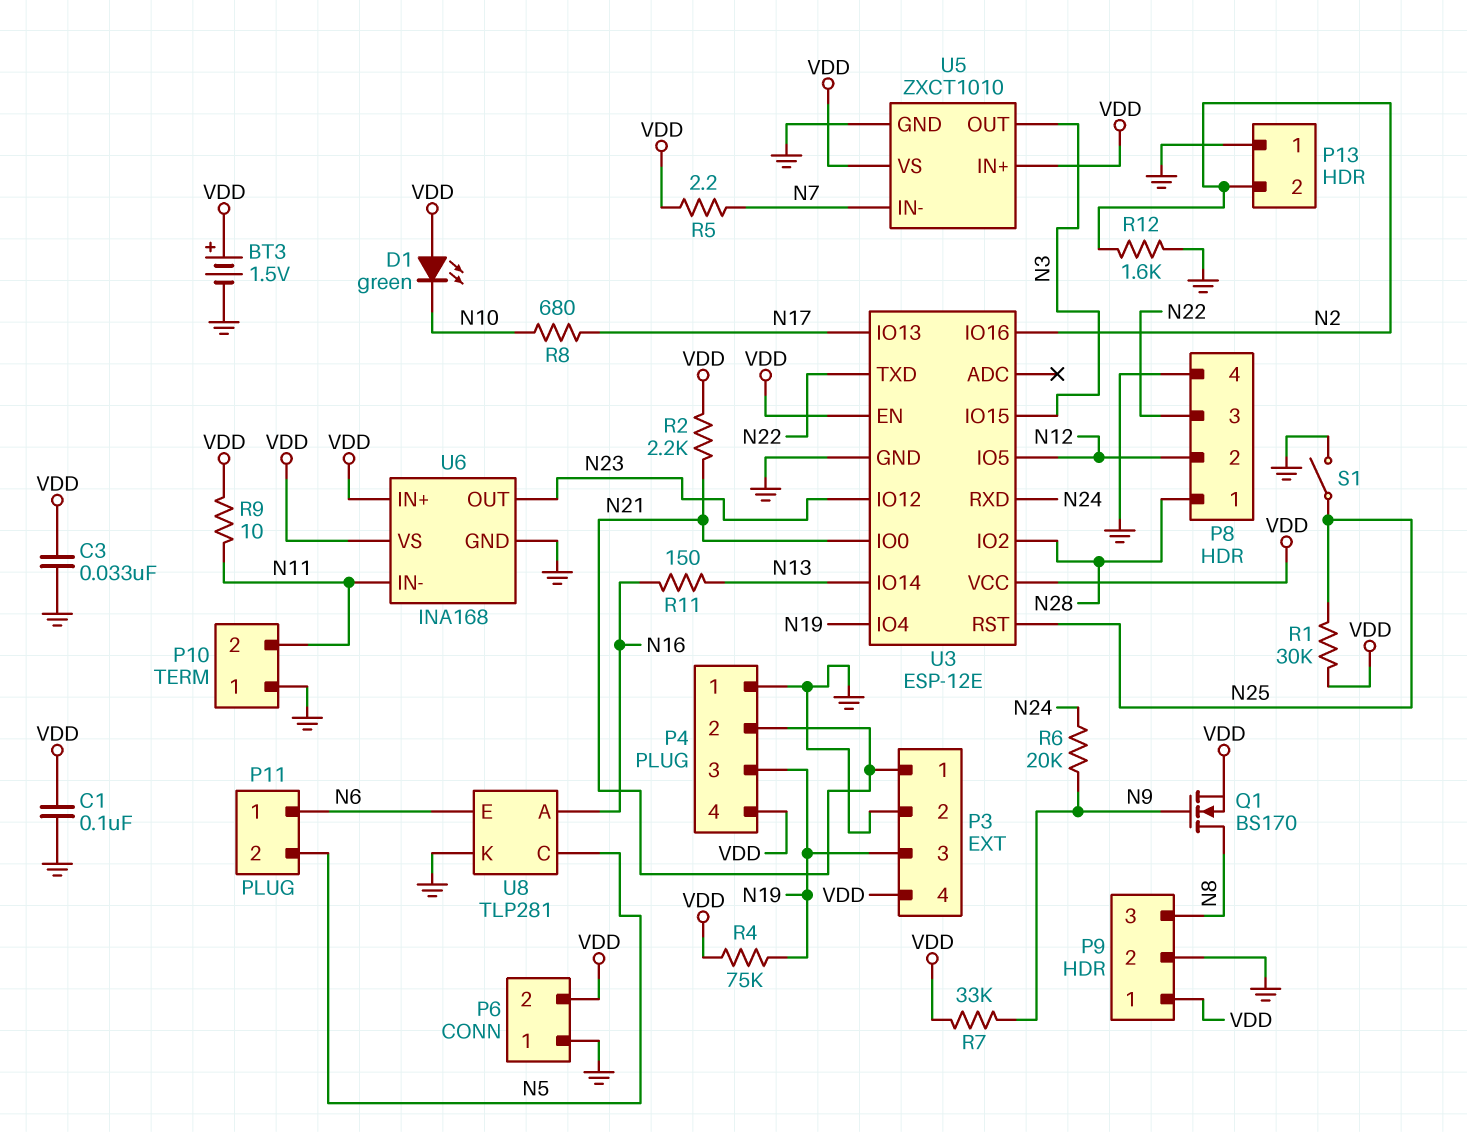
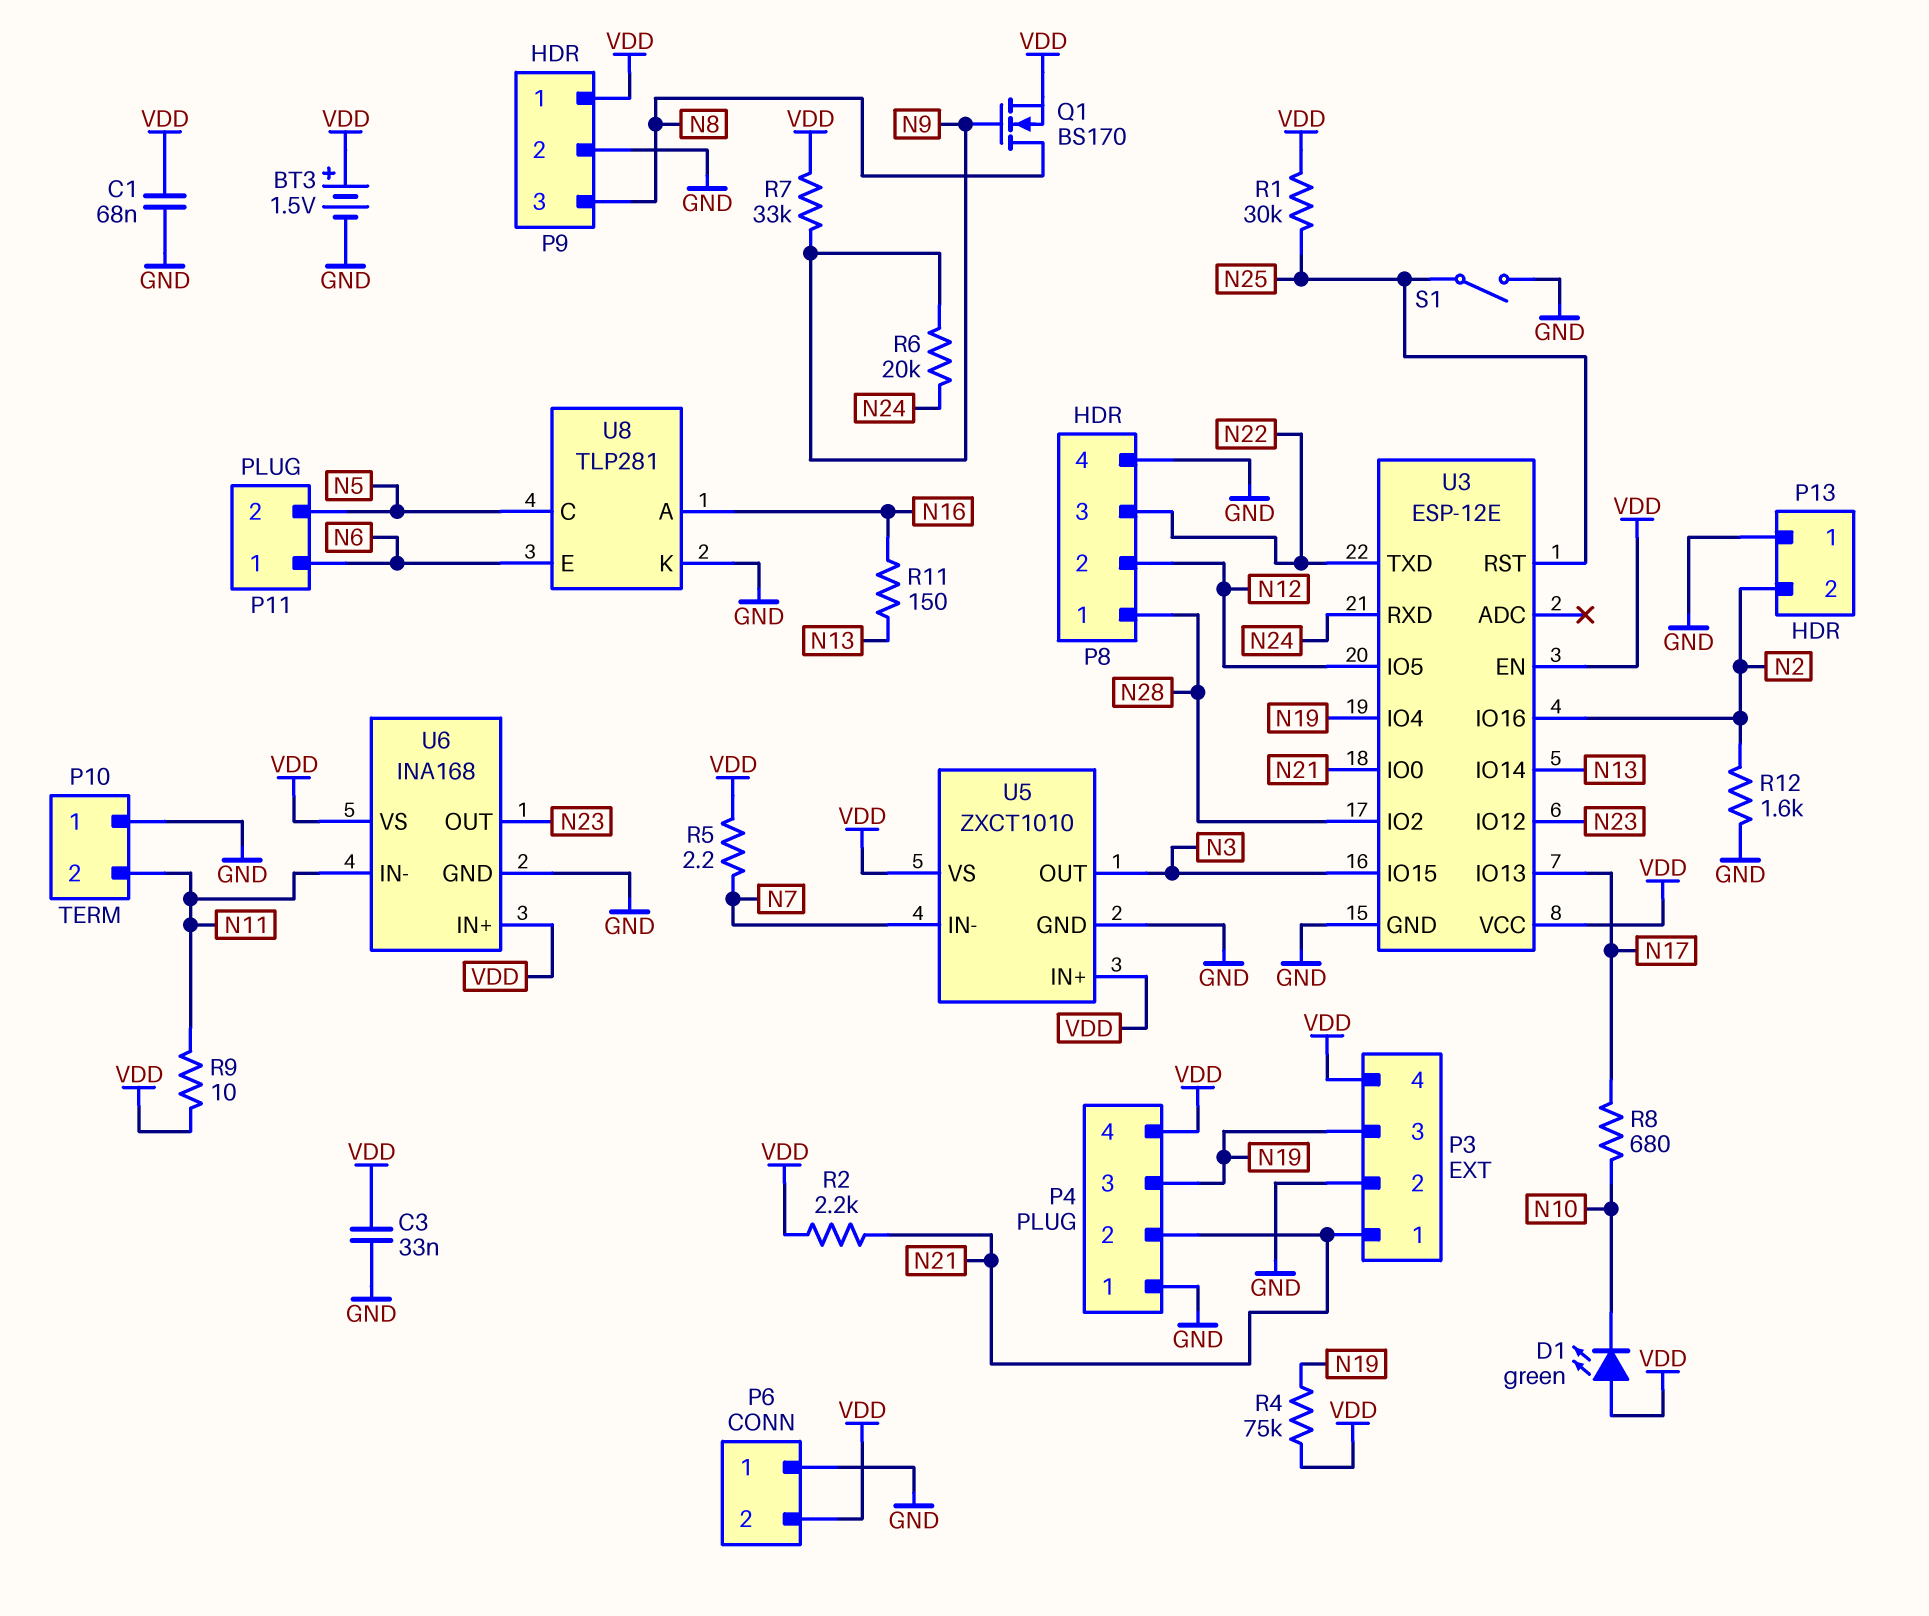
C1: 100nF (GND, VDD) -> 68nF (GND, VDD)

